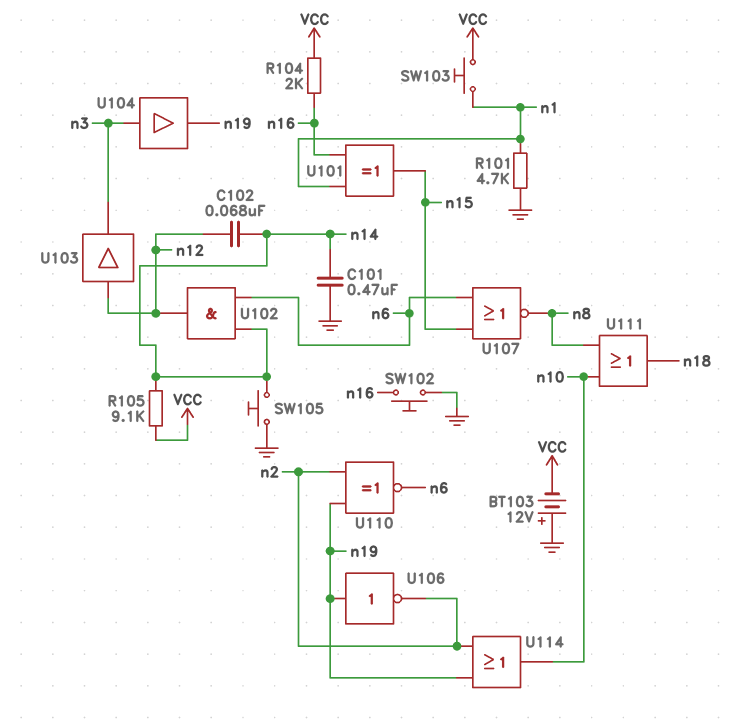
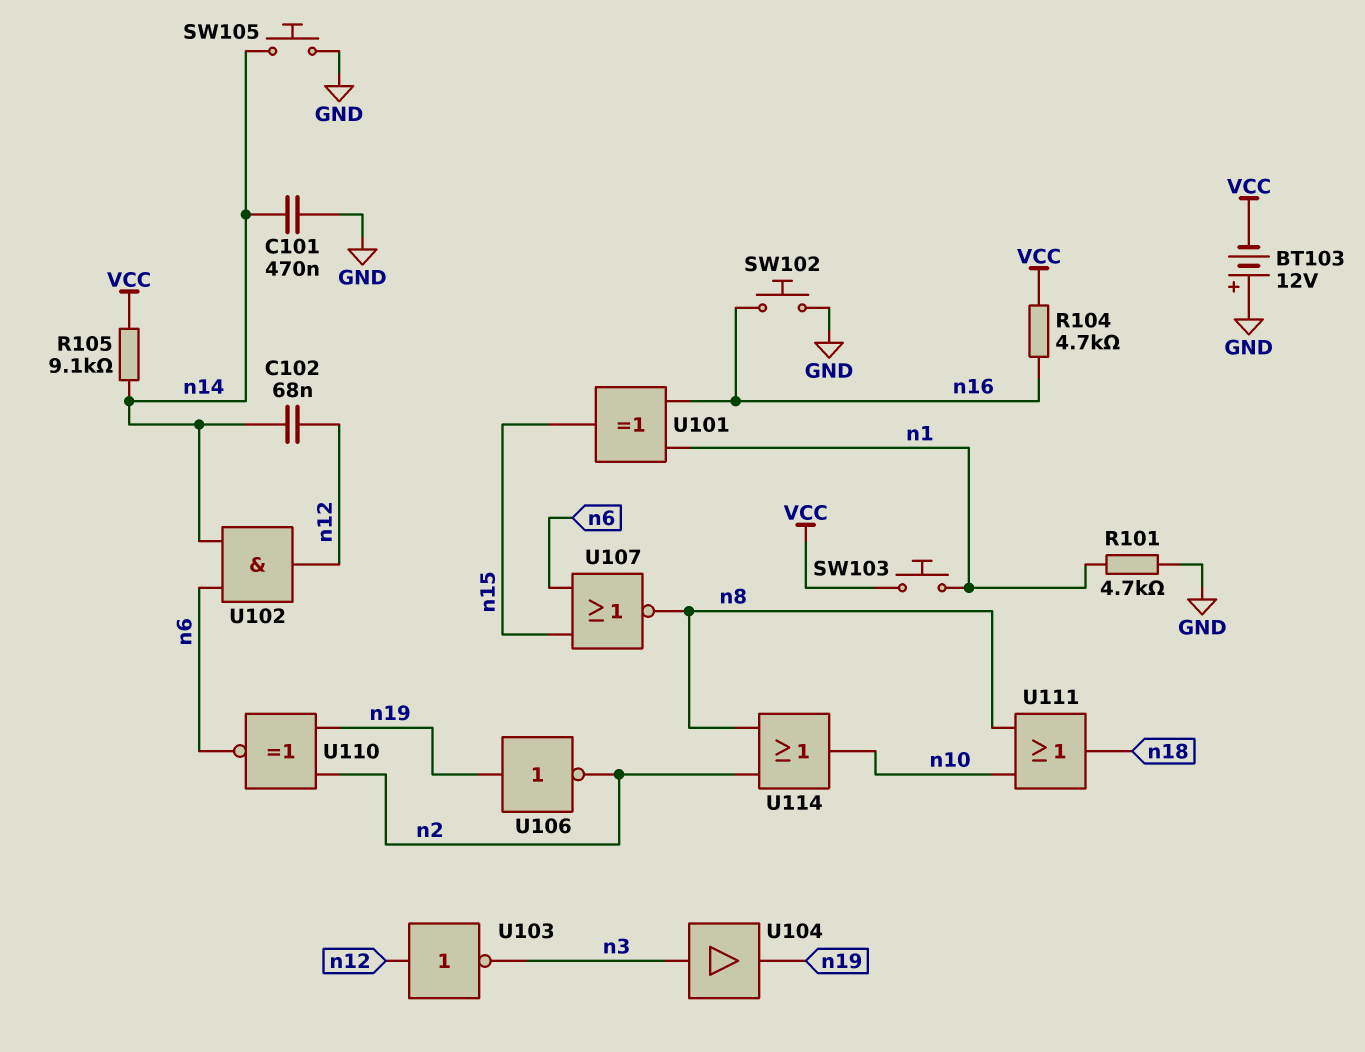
R104: 2k (VCC, n16) -> 4.7k (VCC, n16)
U103: buffer (in n12, out n3) -> NOT (in n12, out n3)
U114: OR (in n2, in n19, out n10) -> OR (in n2, in n8, out n10)

